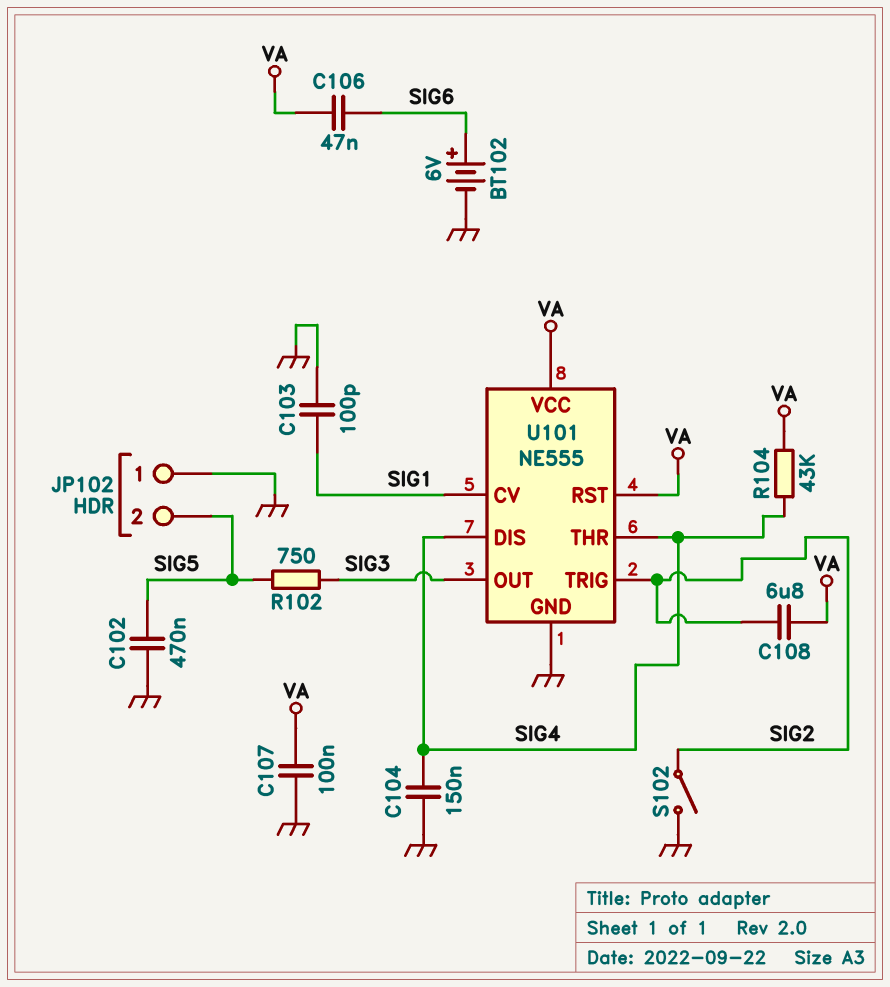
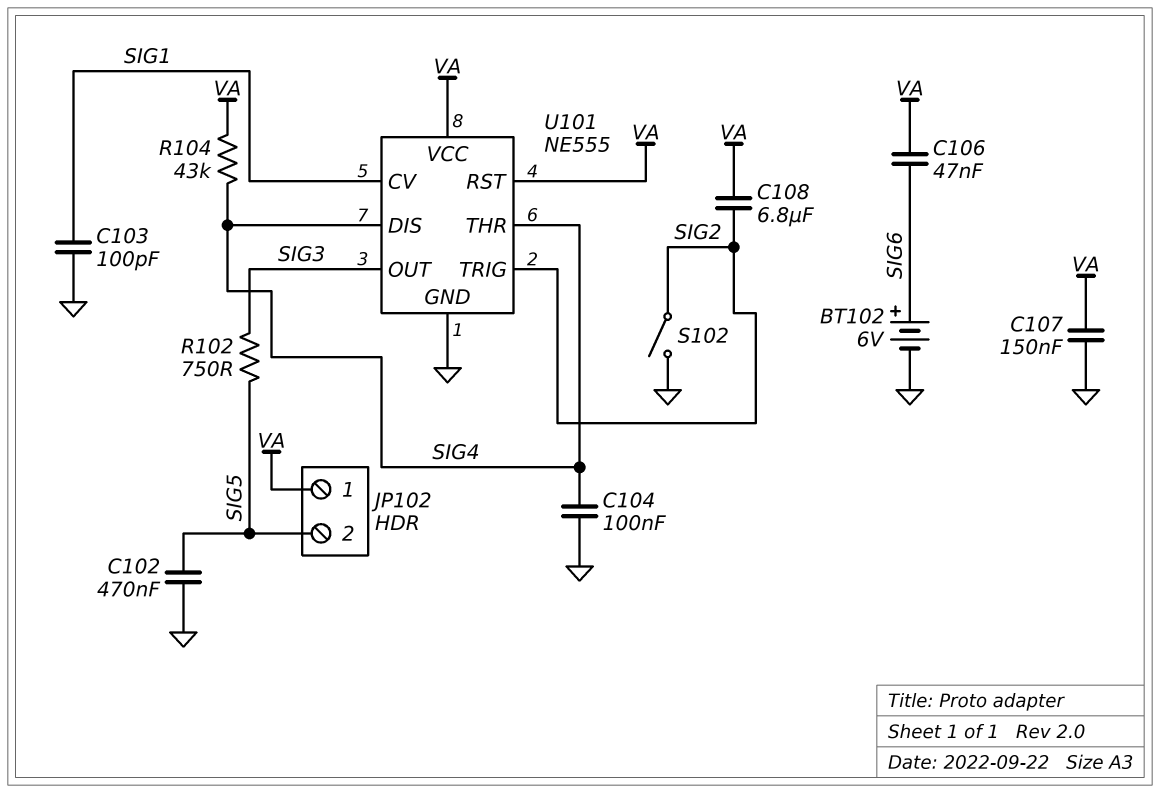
C104: 150nF (GND, SIG4) -> 100nF (GND, SIG4)
C107: 100nF (GND, VA) -> 150nF (GND, VA)
JP102 pin 1: GND -> VA

